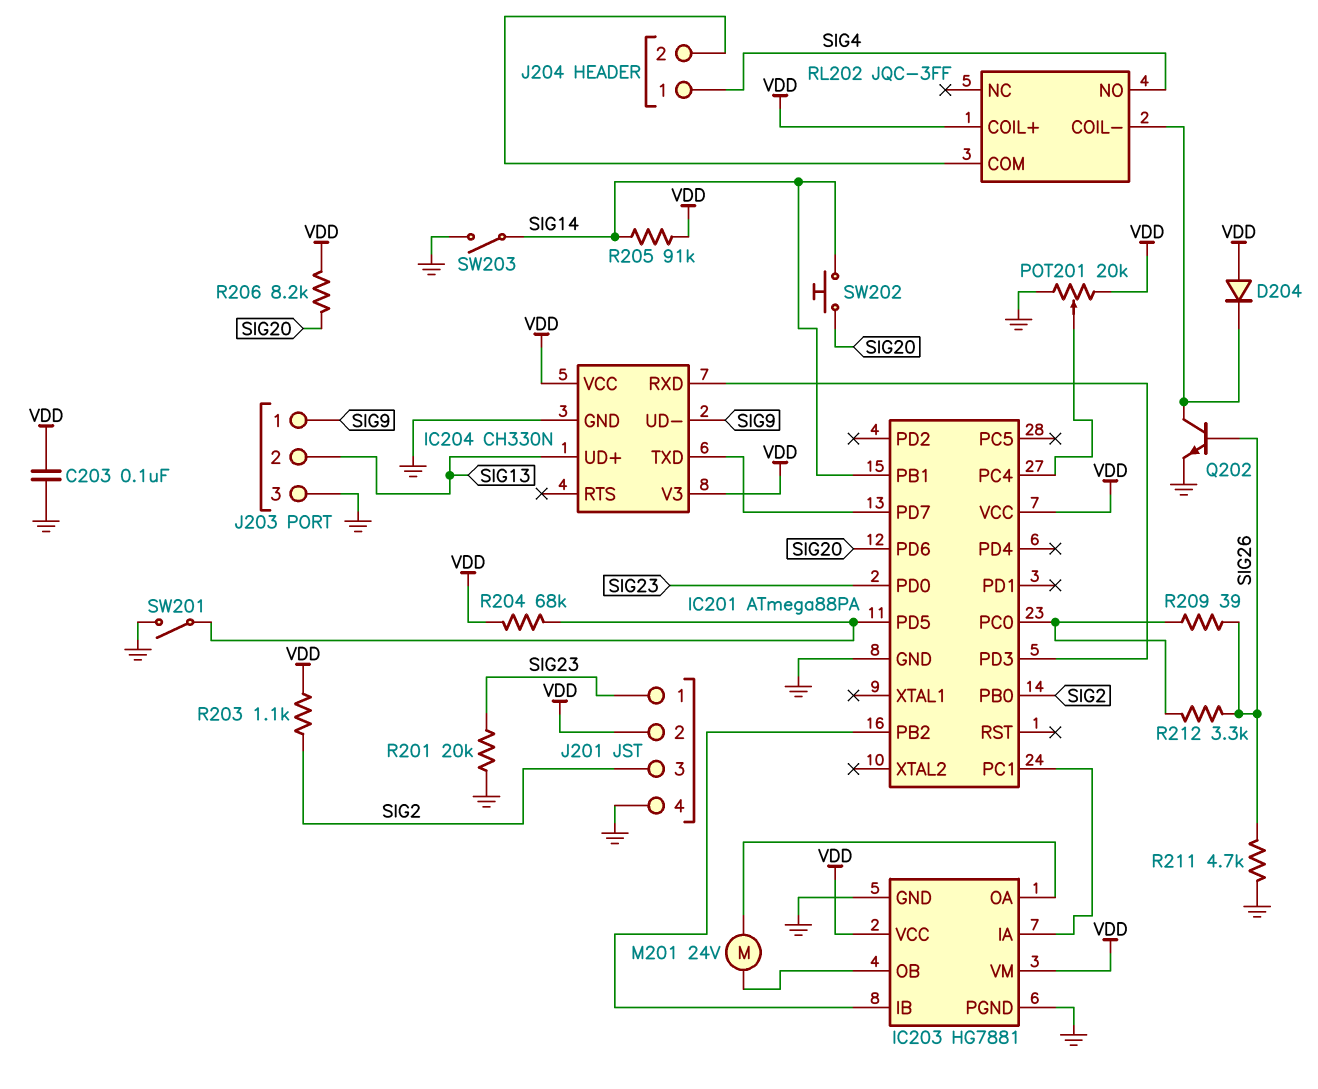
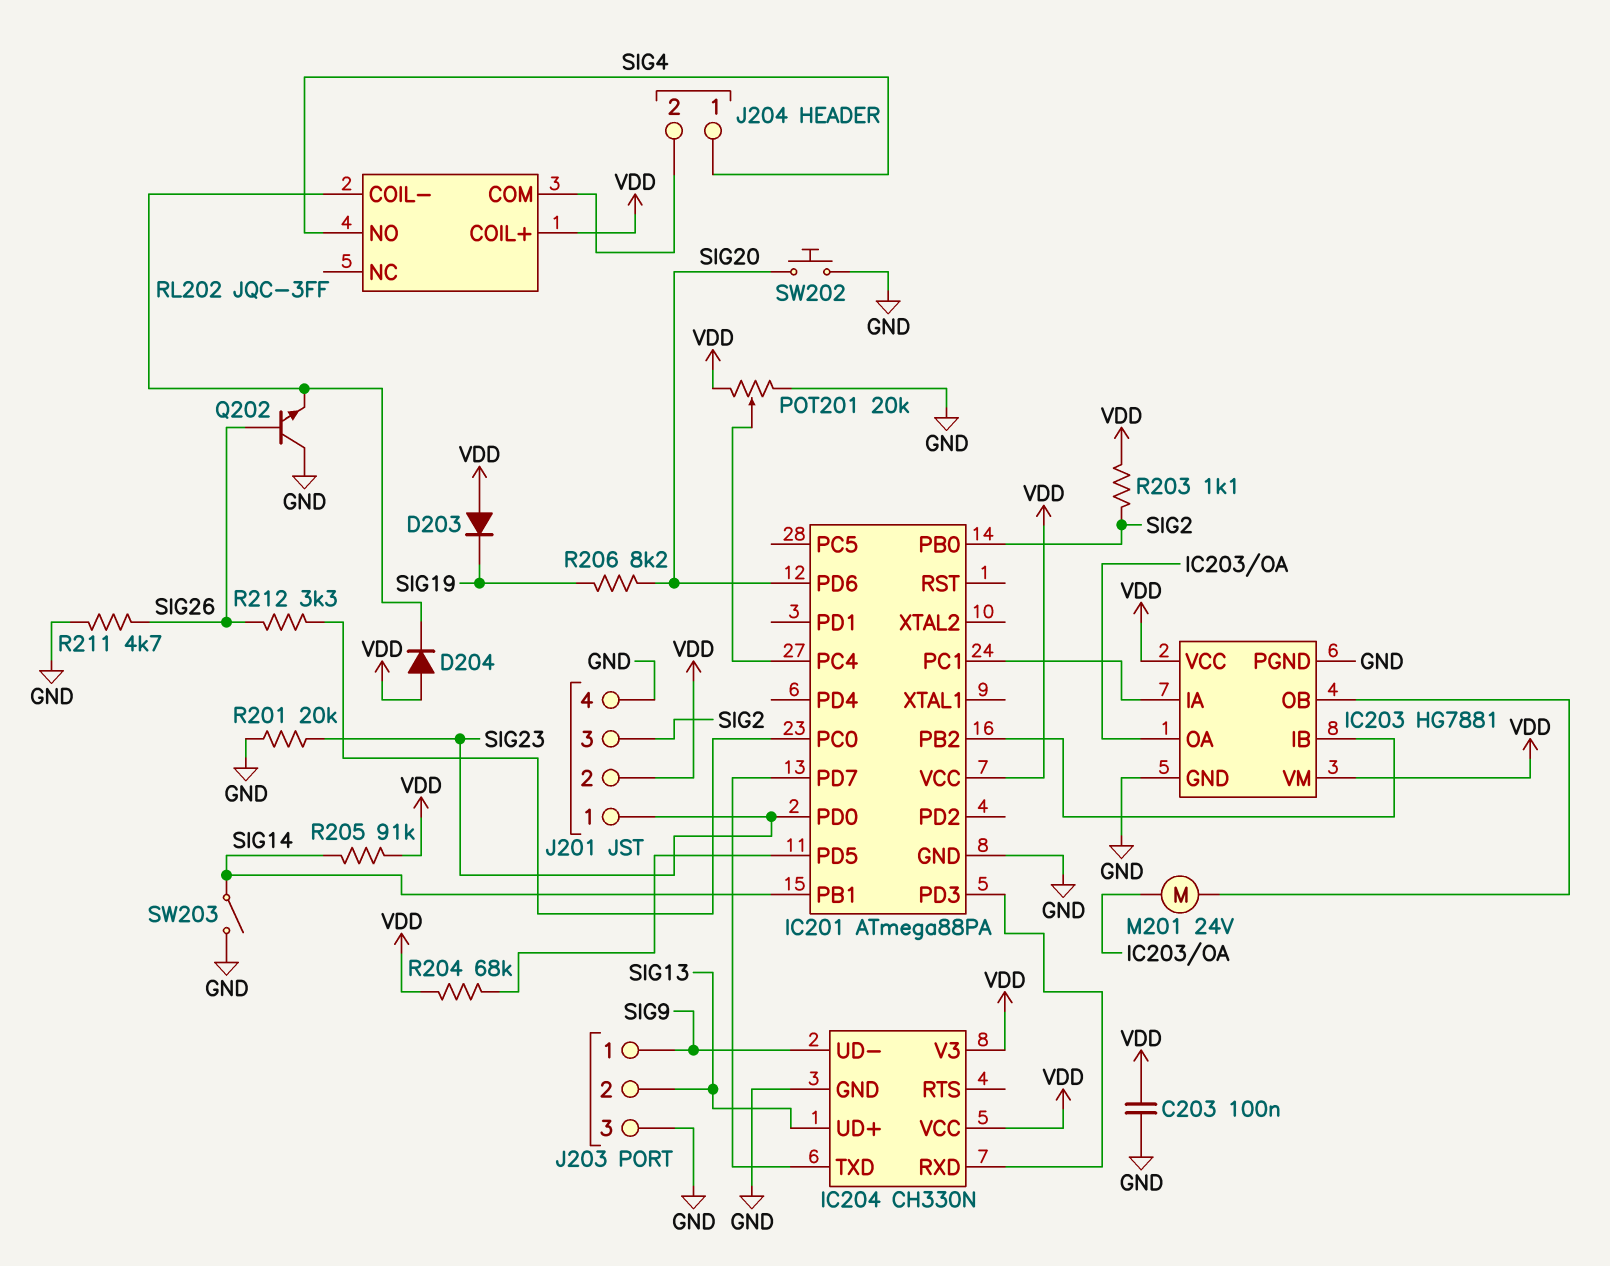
D203: none -> diode (A VDD, K SIG19)
Q202: NPN (B SIG26, C RL202/COIL-, E GND) -> NPN (B SIG26, C GND, E RL202/COIL-)
R206: 8.2k (SIG20, VDD) -> 8.2k (SIG19, SIG20)
R209: 39 (IC201/PC0, SIG26) -> none
SW201: switch (GND, IC201/PD5) -> none
SW202: button (SIG14, SIG20) -> button (GND, SIG20)

